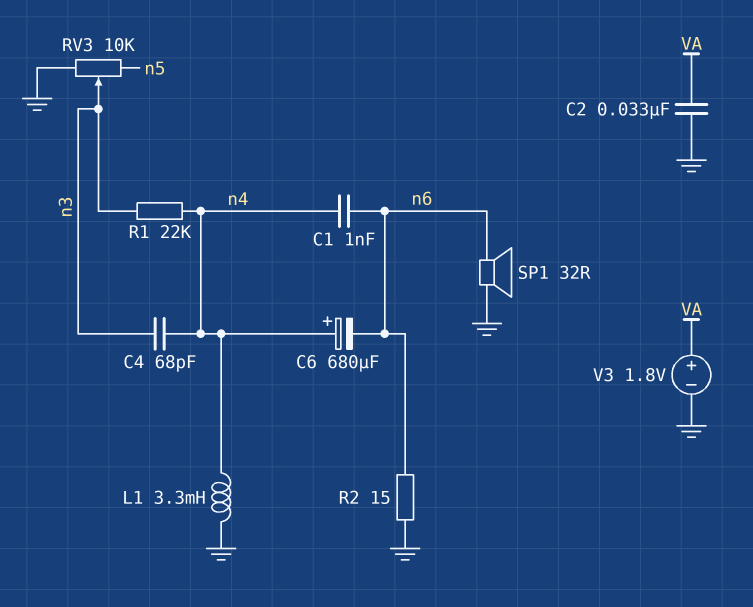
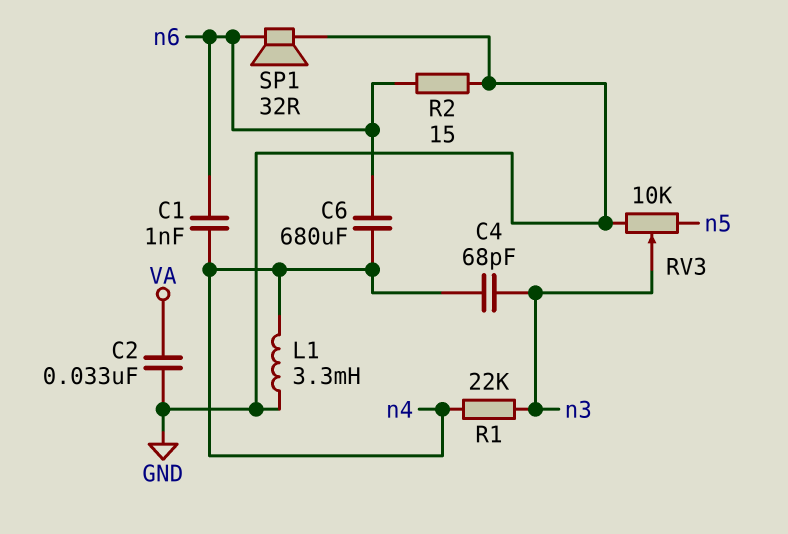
C6: 680uF (plus n4, minus n6) -> 680uF (n4, n6)
V3: 1.8V (plus VA, minus GND) -> none

